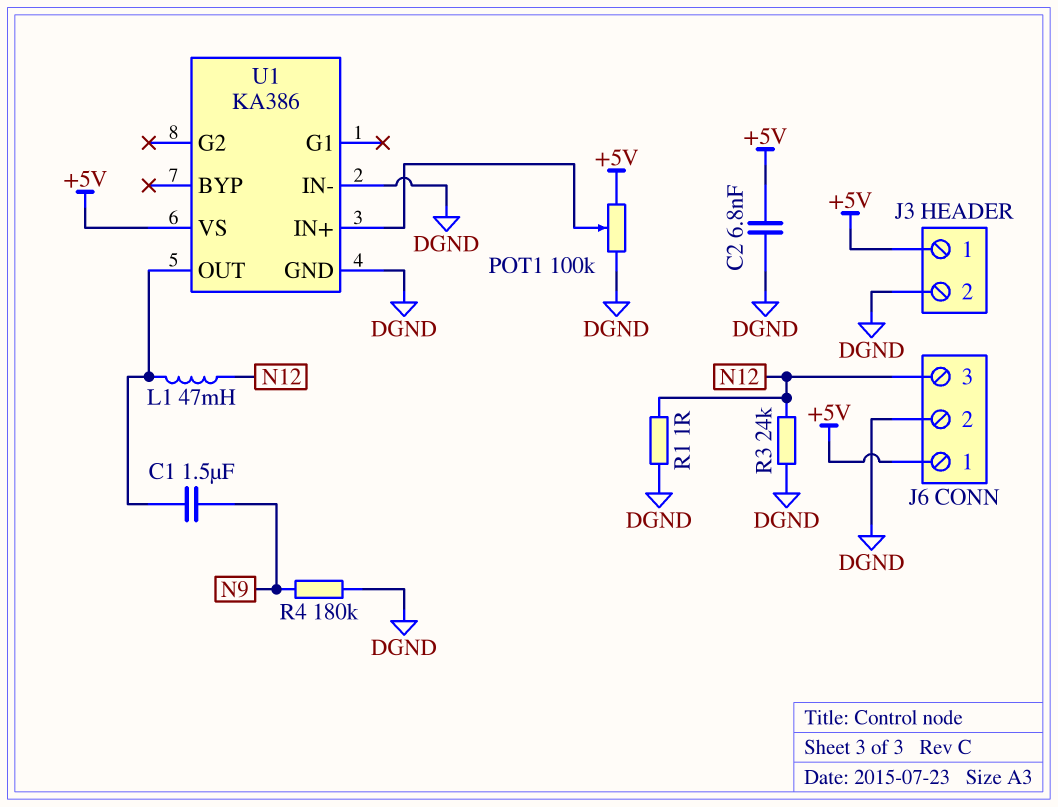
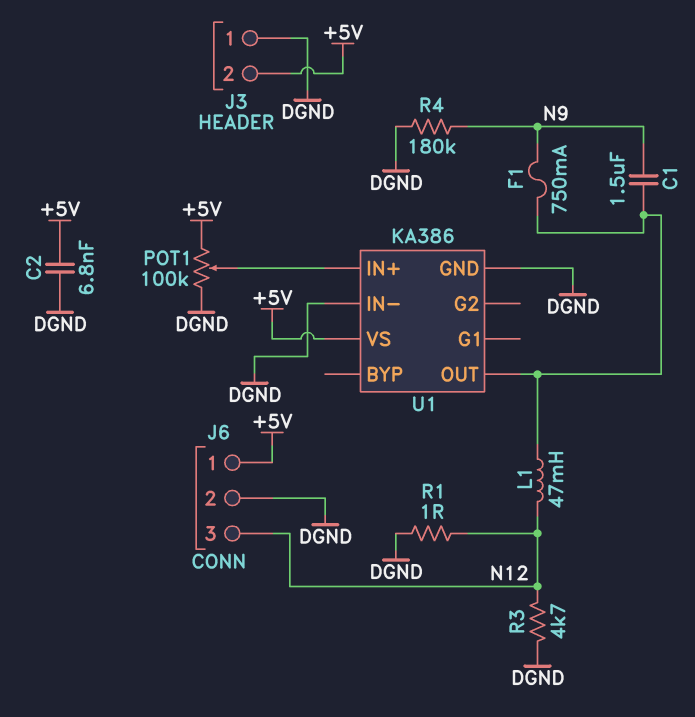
F1: none -> 750mA (N9, U1/OUT)
J3 pin 1: +5V -> DGND
J3 pin 2: DGND -> +5V
R3: 24k (DGND, N12) -> 4.7k (DGND, N12)

